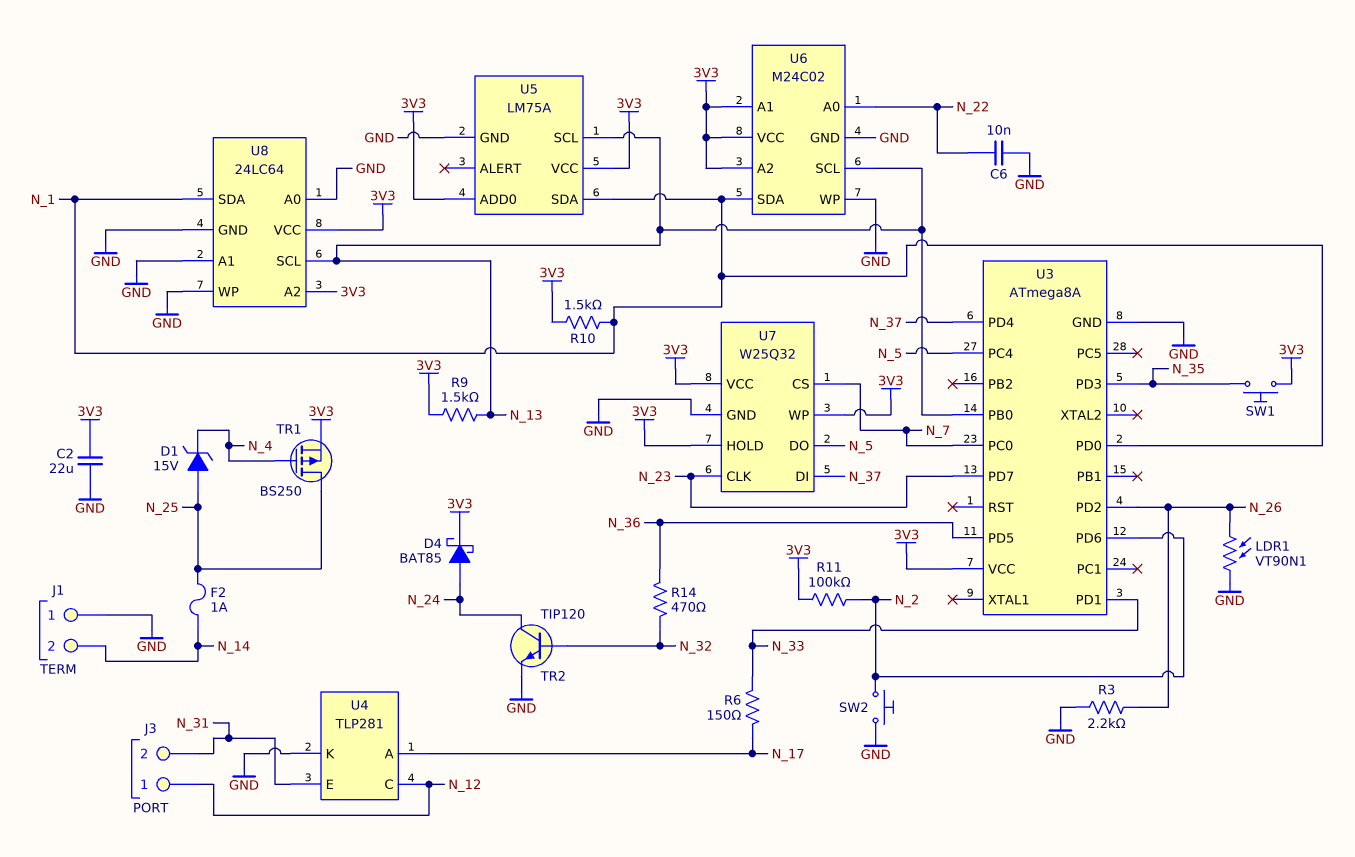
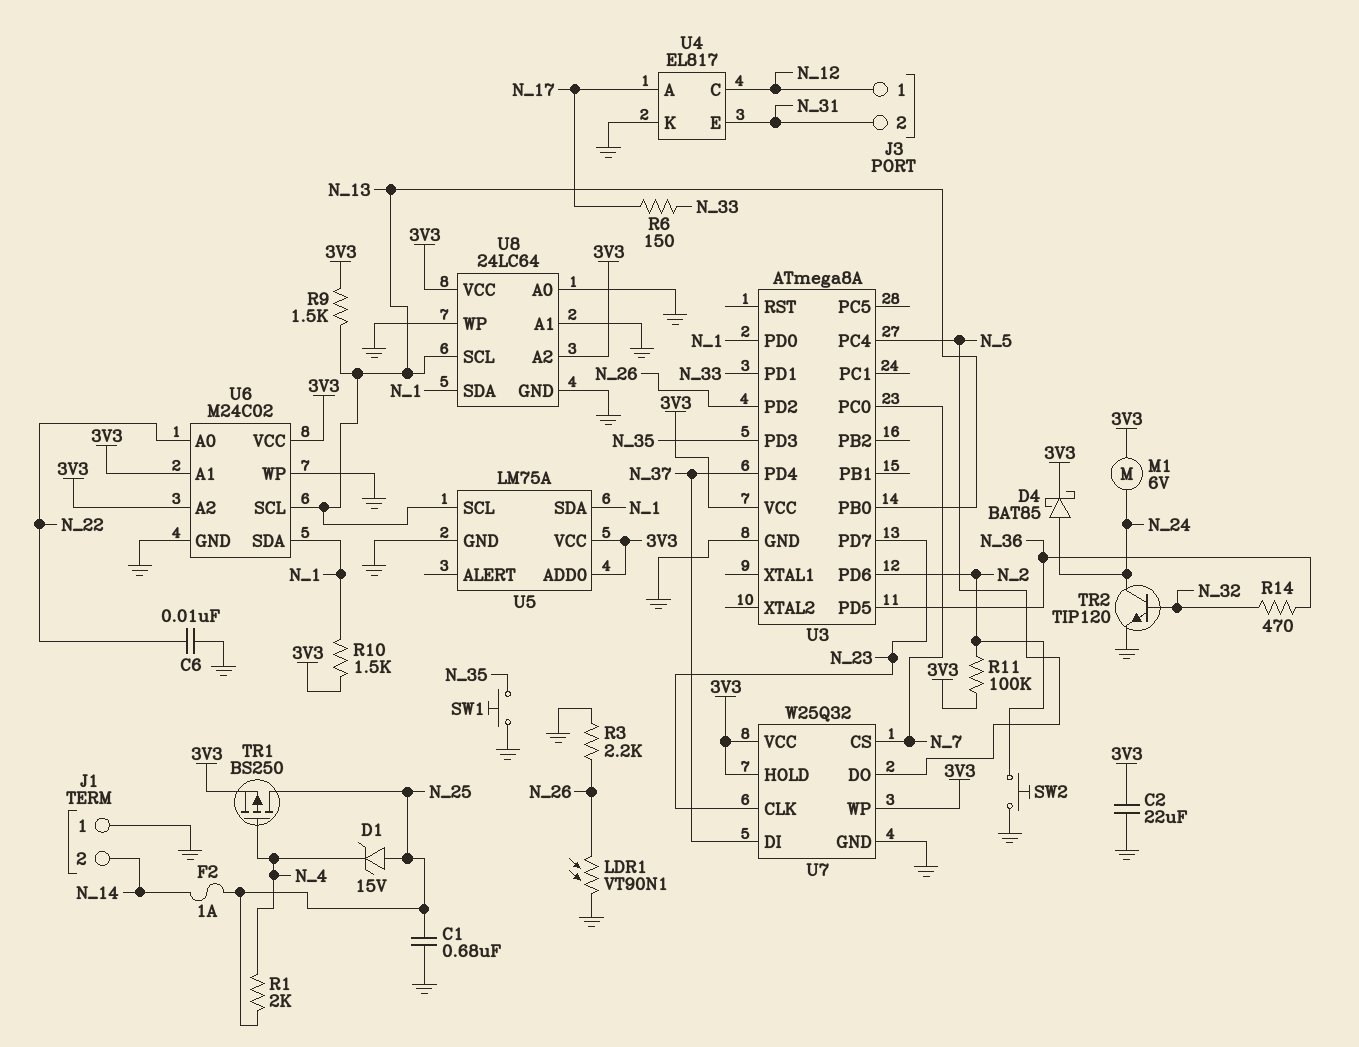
C1: none -> 680nF (GND, N_25)
M1: none -> motor 6V (3V3, N_24)
R1: none -> 2k (N_4, N_25)
SW1: button (3V3, N_35) -> button (GND, N_35)
U4: TLP281 -> EL817

